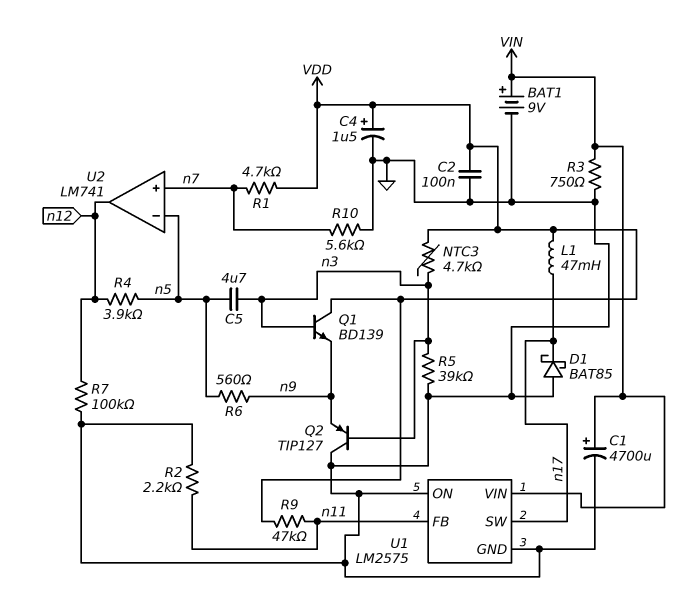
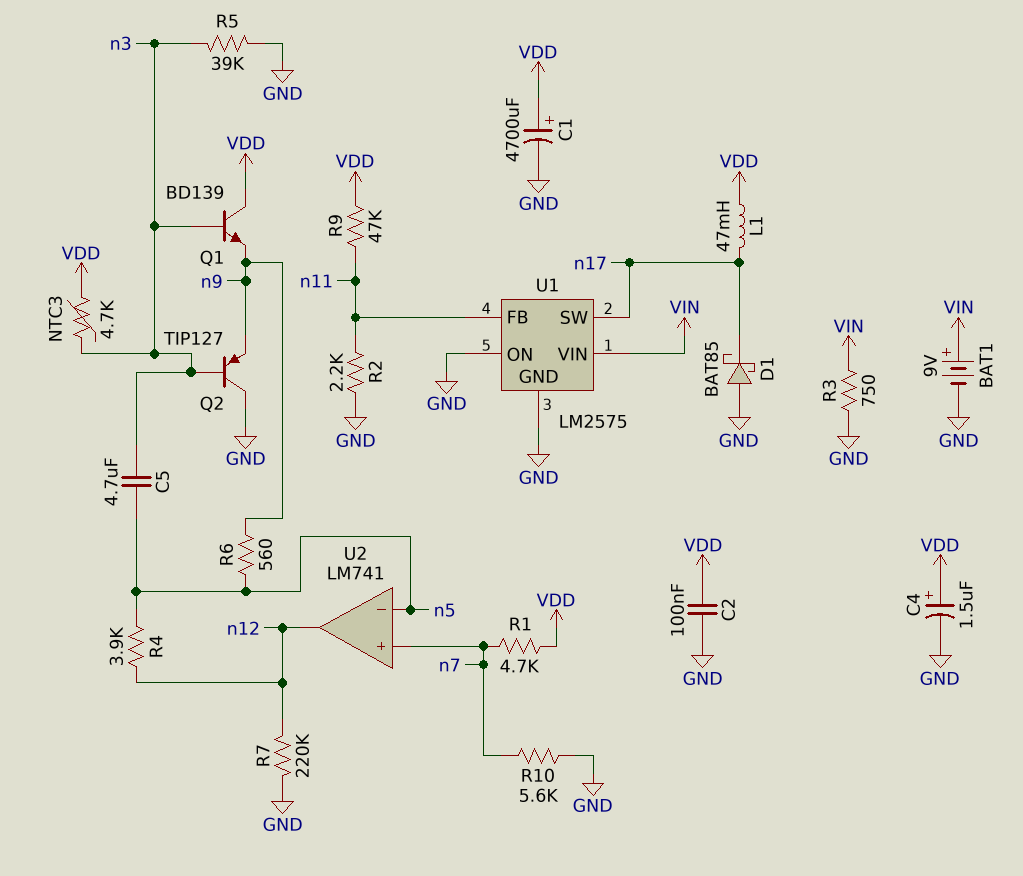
C1: 4700uF (plus VIN, minus GND) -> 4700uF (plus VDD, minus GND)
R7: 100k (GND, n12) -> 220k (GND, n12)

